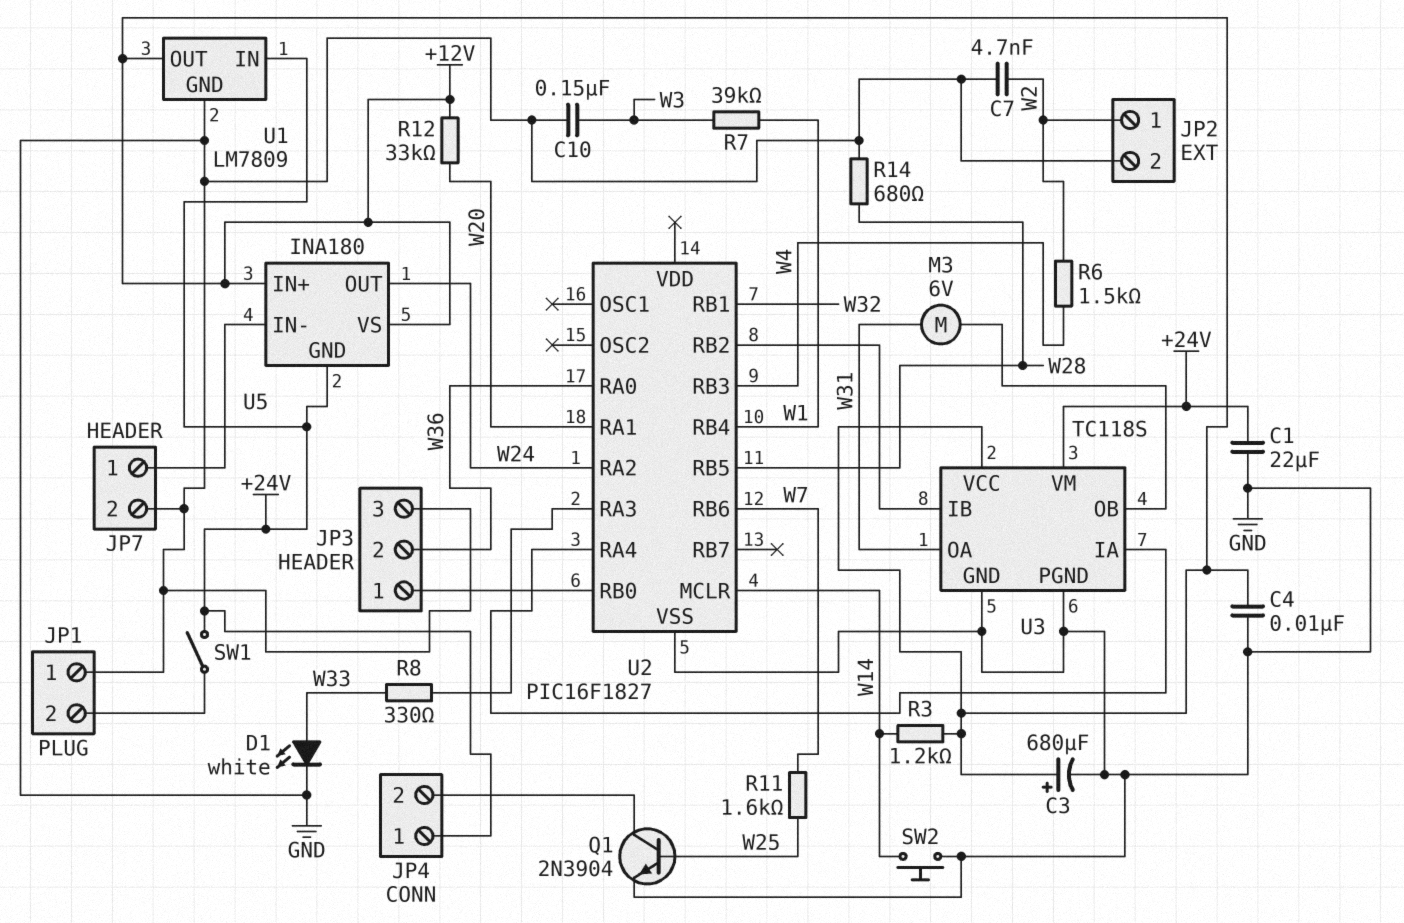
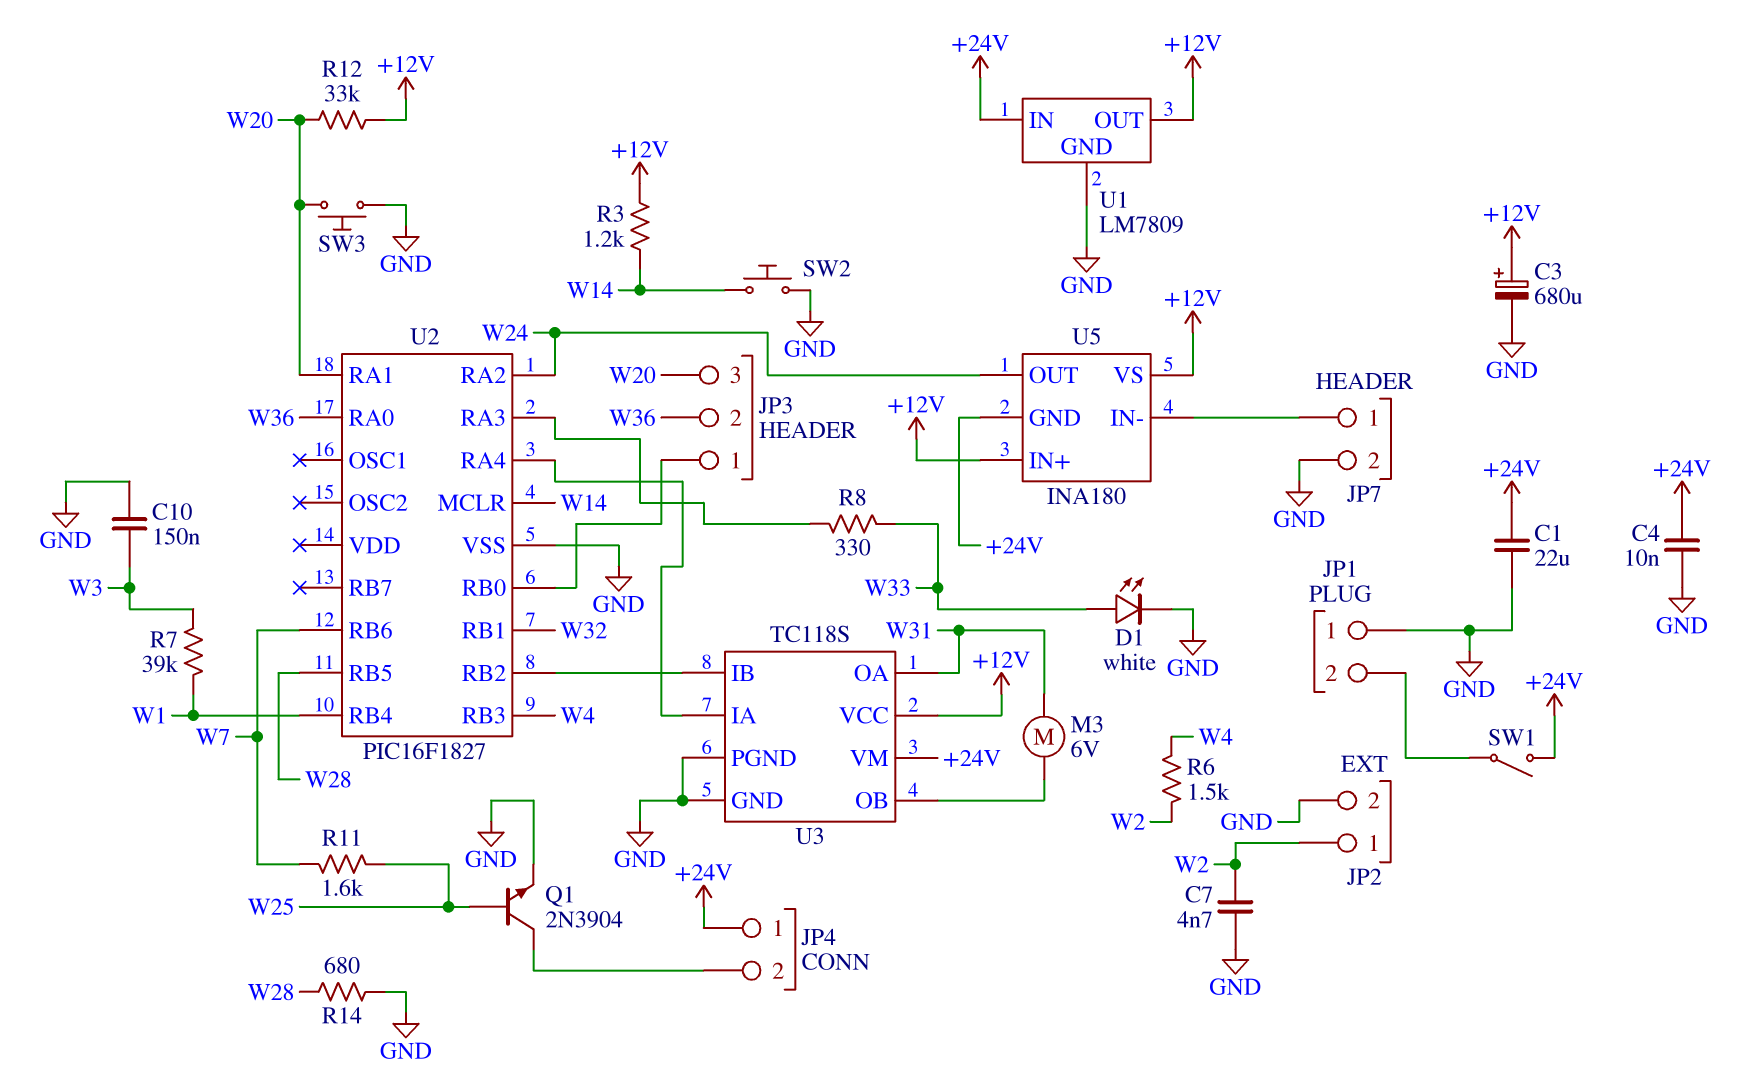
C4: 10nF (+12V, GND) -> 10nF (+24V, GND)
JP3 pin 3: GND -> W20
SW3: none -> button (GND, W20)

